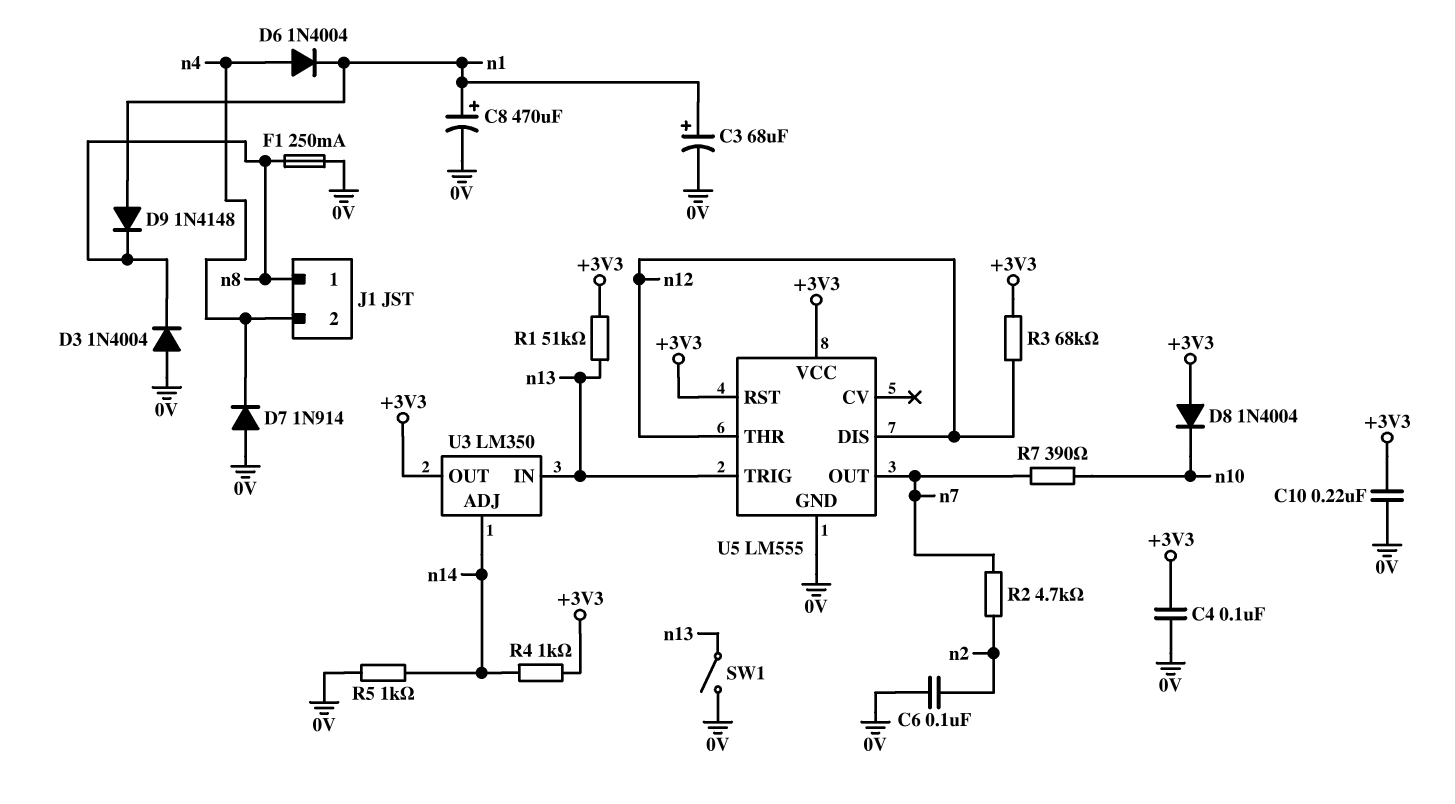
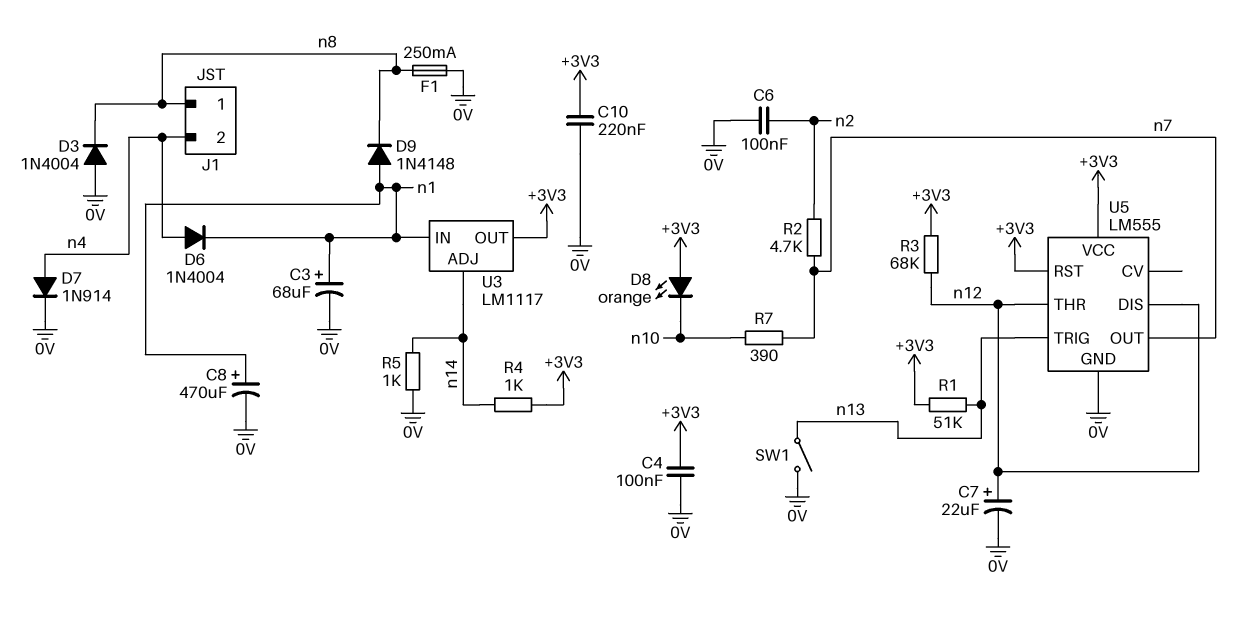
C7: none -> 22uF (plus n12, minus 0V)
D7: diode 1N914 (A 0V, K n4) -> diode 1N914 (A n4, K 0V)
D8: diode 1N4004 (A +3V3, K n10) -> LED orange (A +3V3, K n10)
U3: LM350 -> LM1117
U3 pin IN: n13 -> n1

